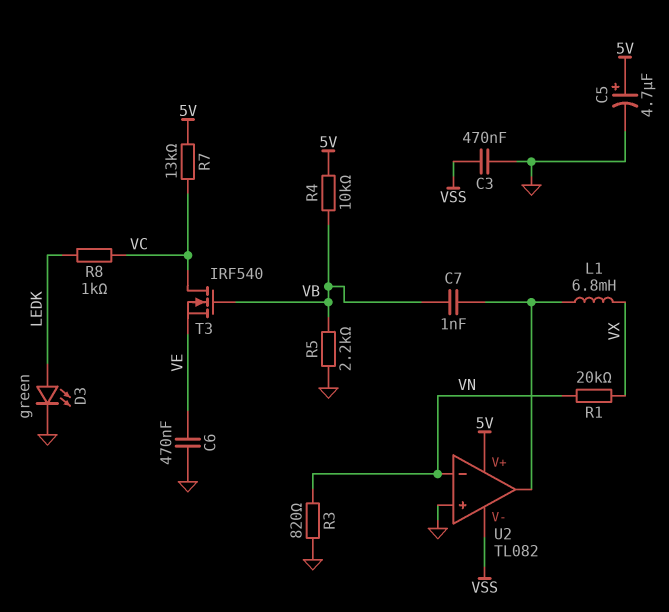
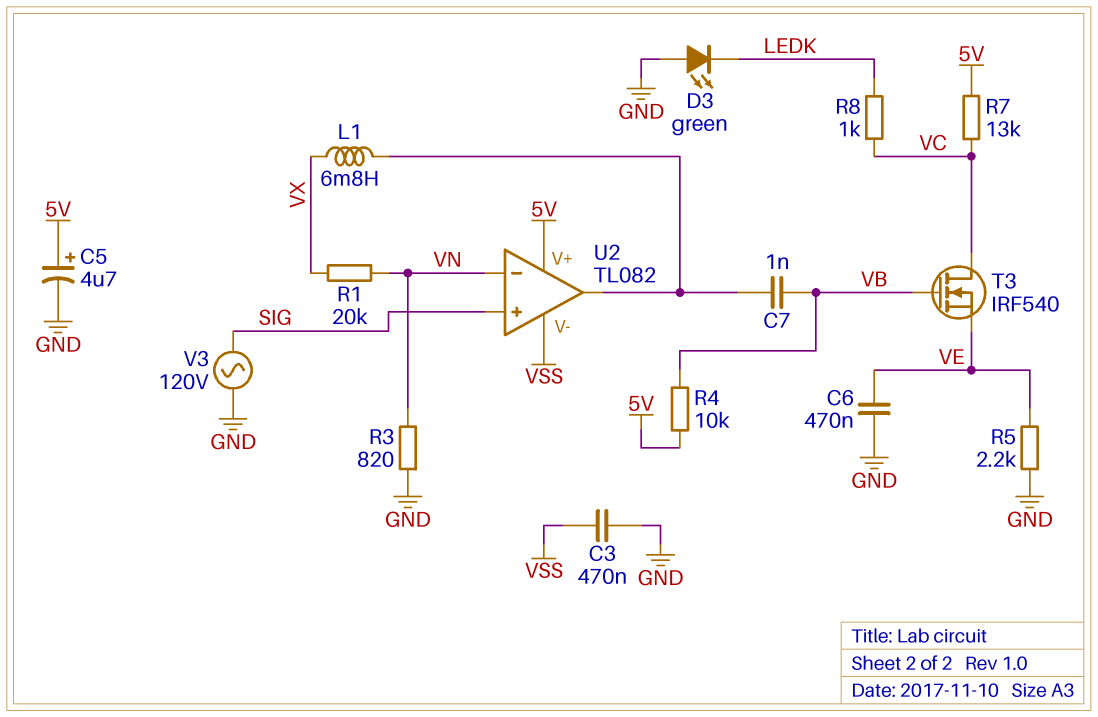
D3: LED green (A LEDK, K GND) -> LED green (A GND, K LEDK)
R5: 2.2k (GND, VB) -> 2.2k (GND, VE)
U2 pin in+: GND -> SIG
V3: none -> AC 120V (GND, SIG)

